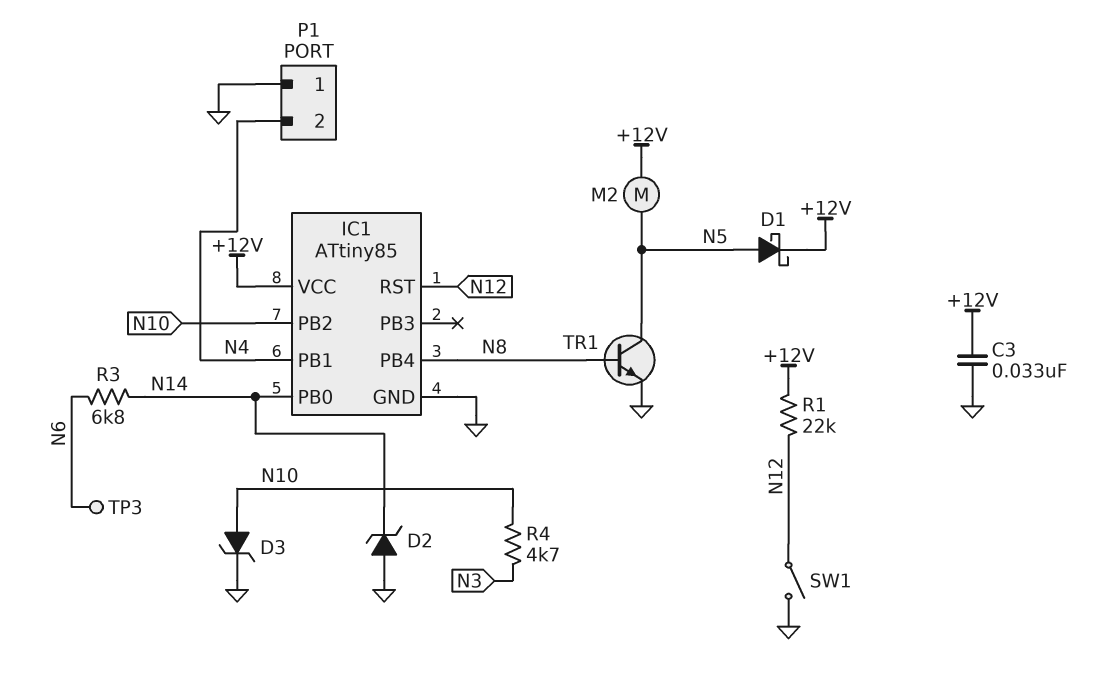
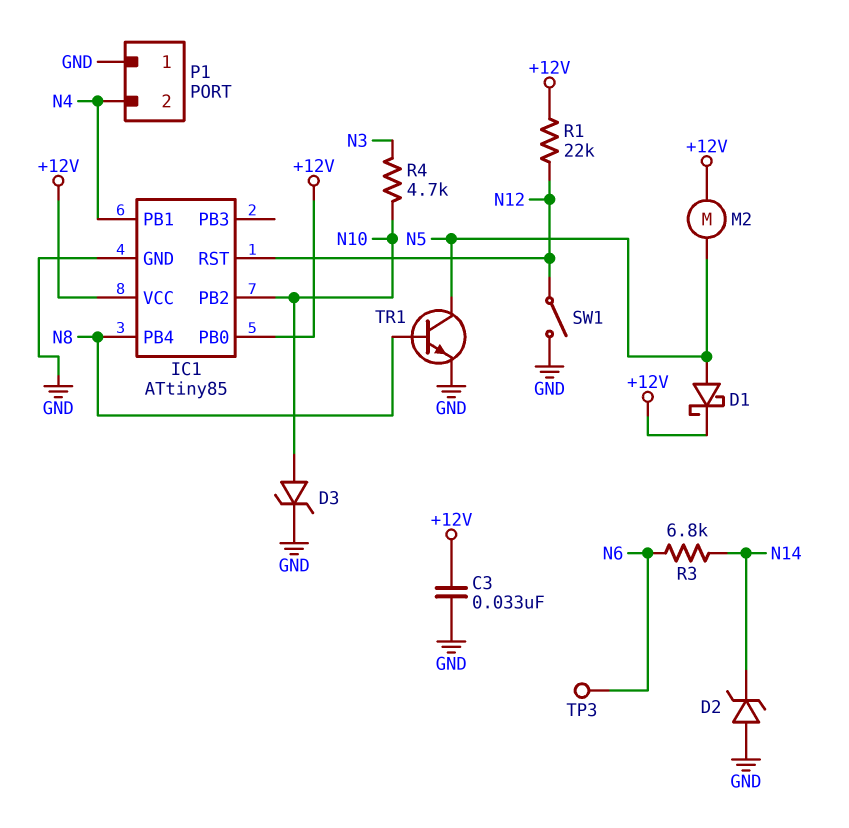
IC1 pin PB0: N14 -> +12V

